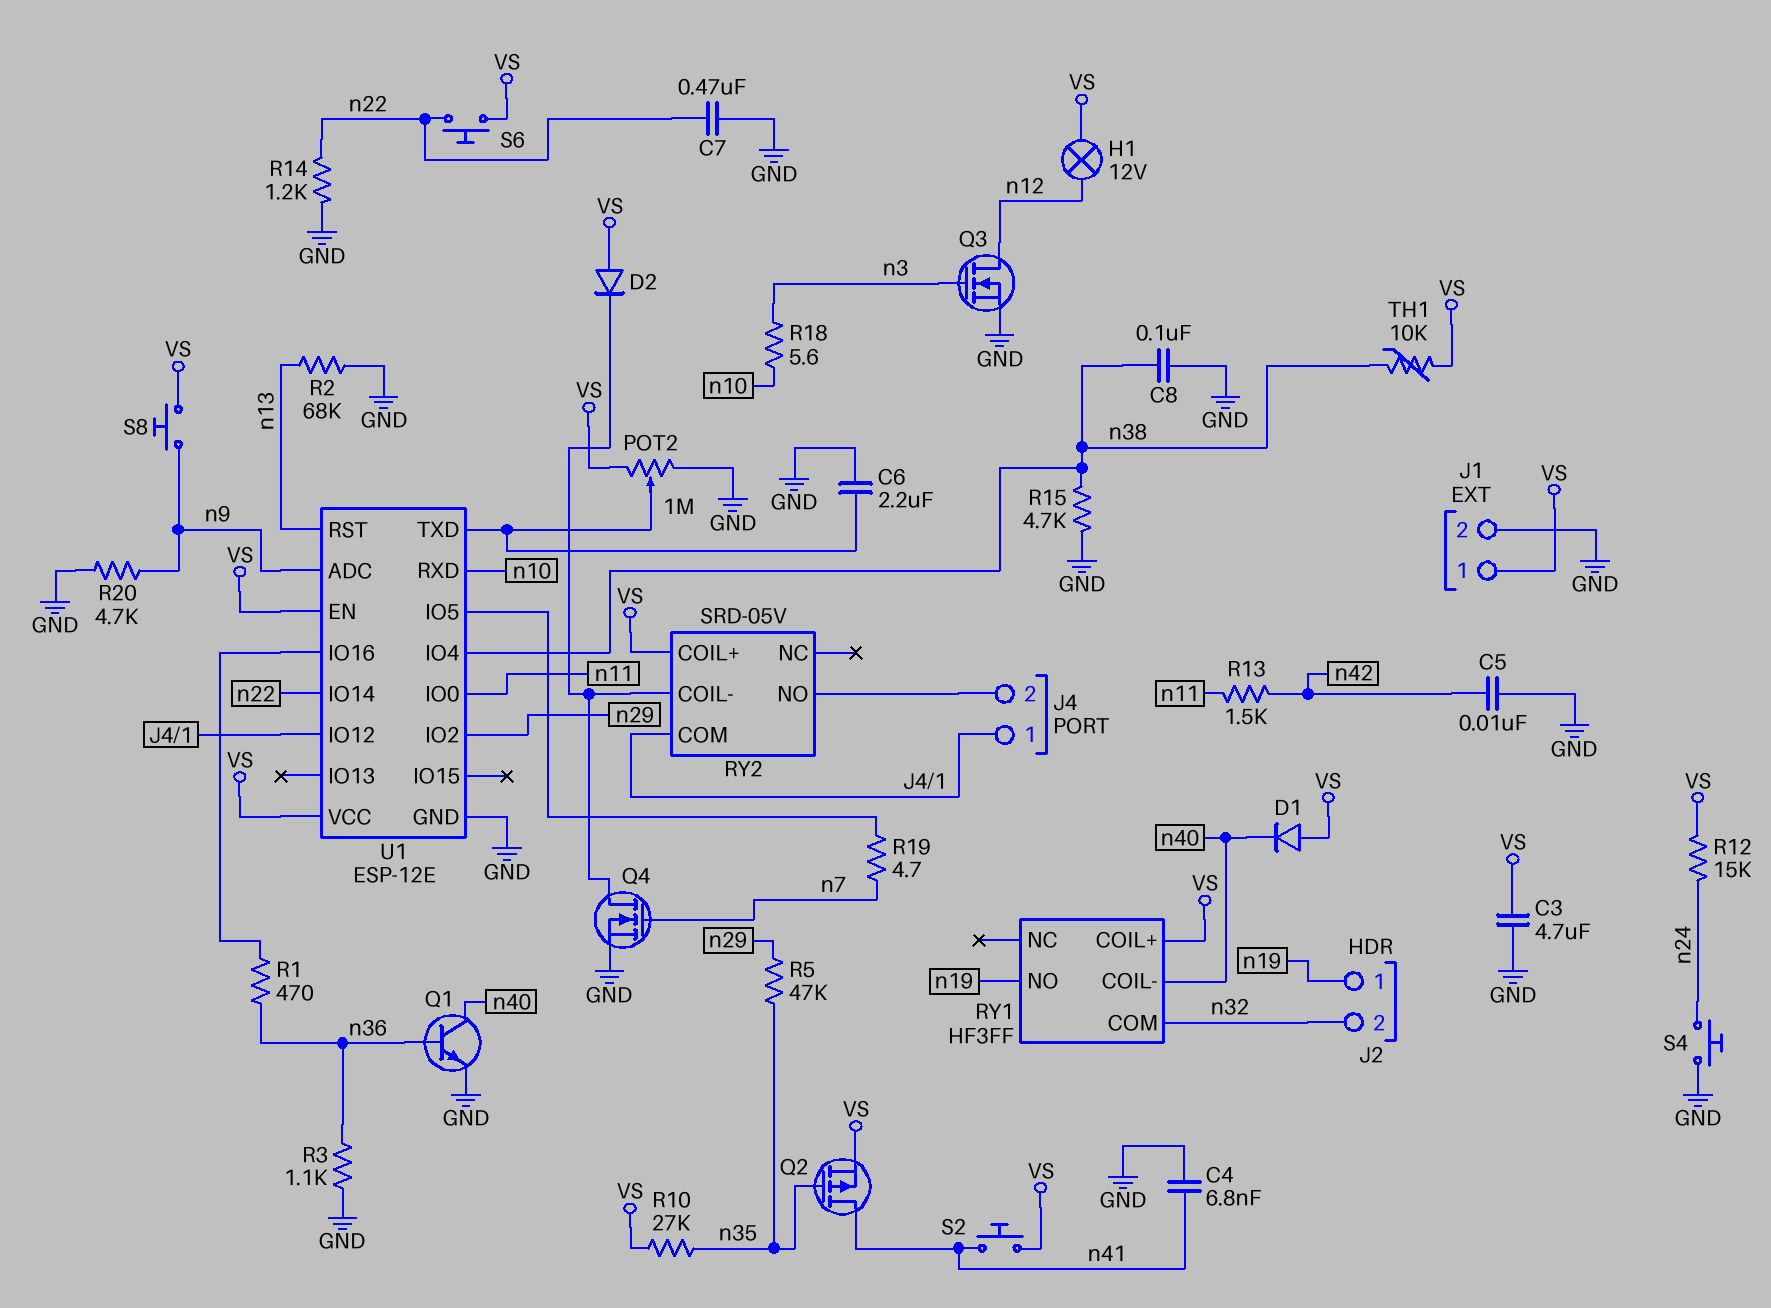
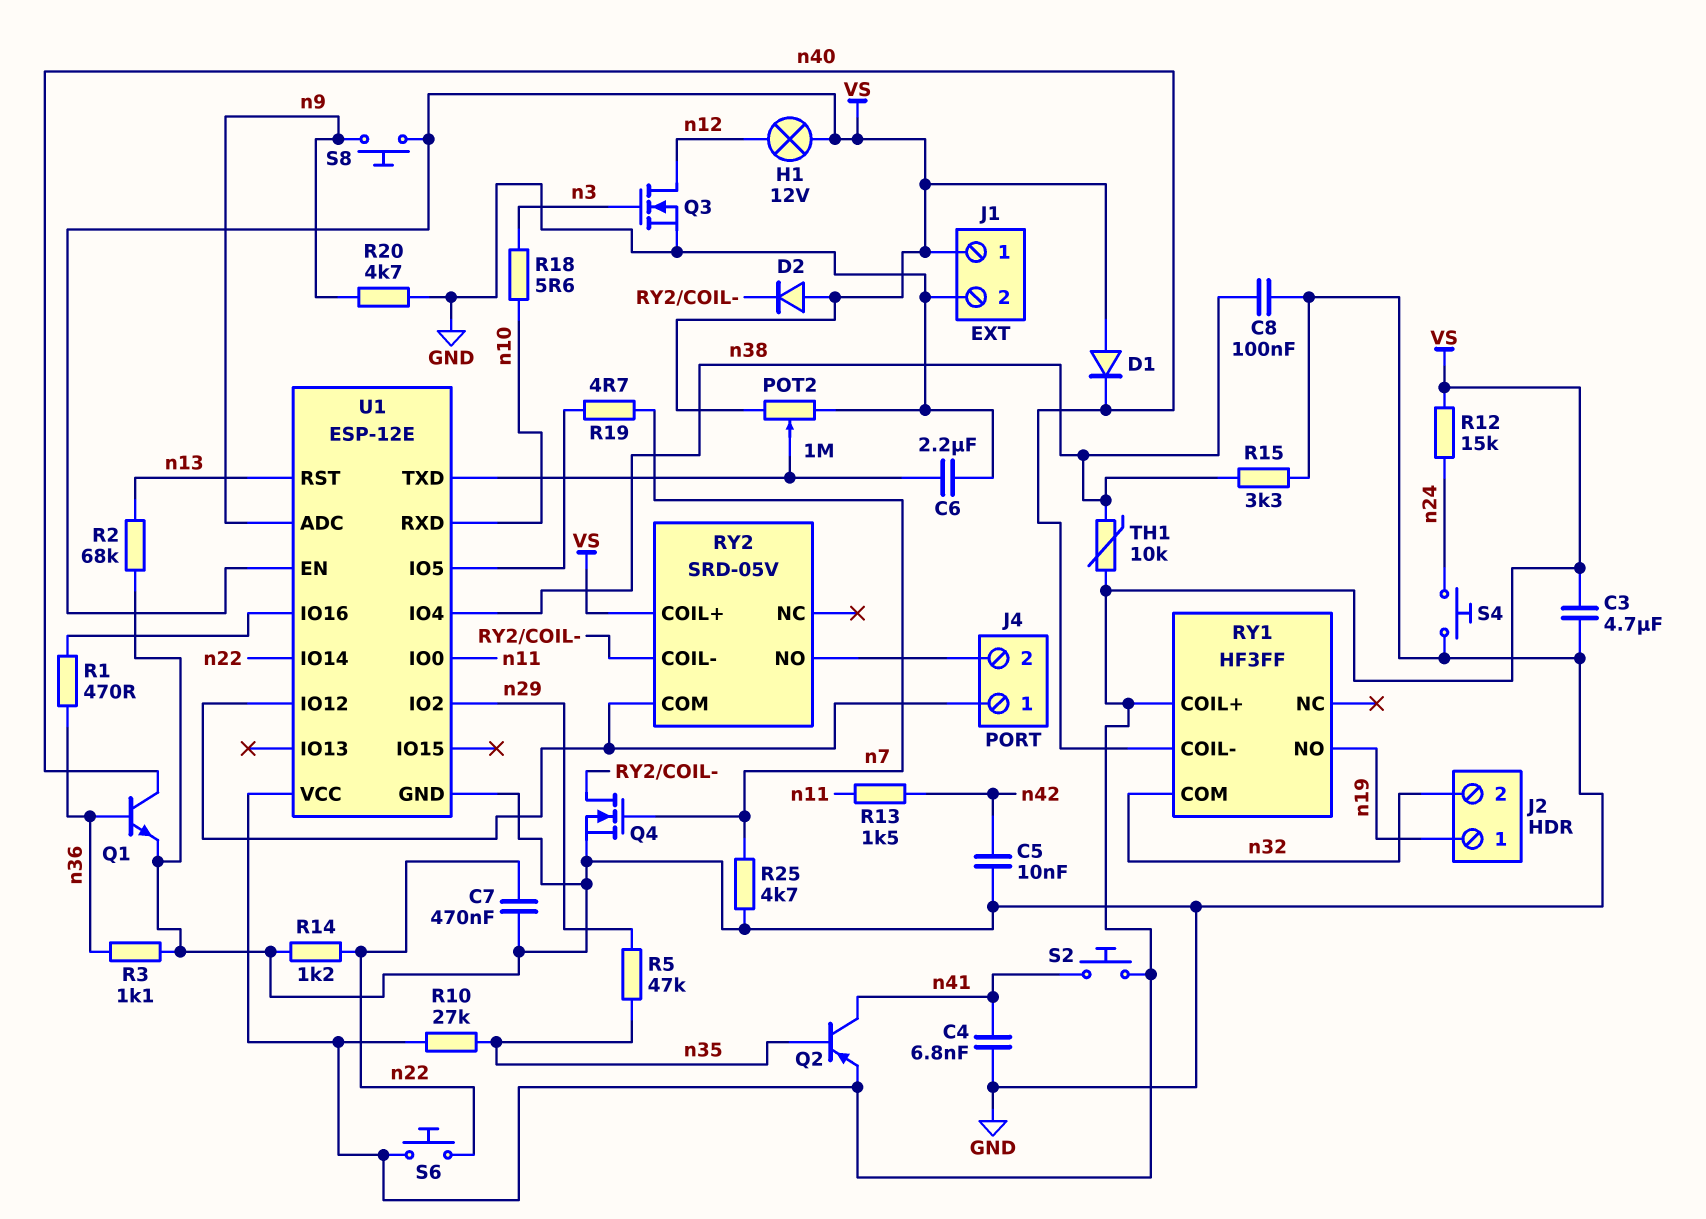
Q2: PMOS (G n35, D n41, S VS) -> PNP (B n35, C n41, E VS)
R15: 4.7k (GND, n38) -> 3.3k (GND, n38)
R25: none -> 4.7k (GND, n7)

